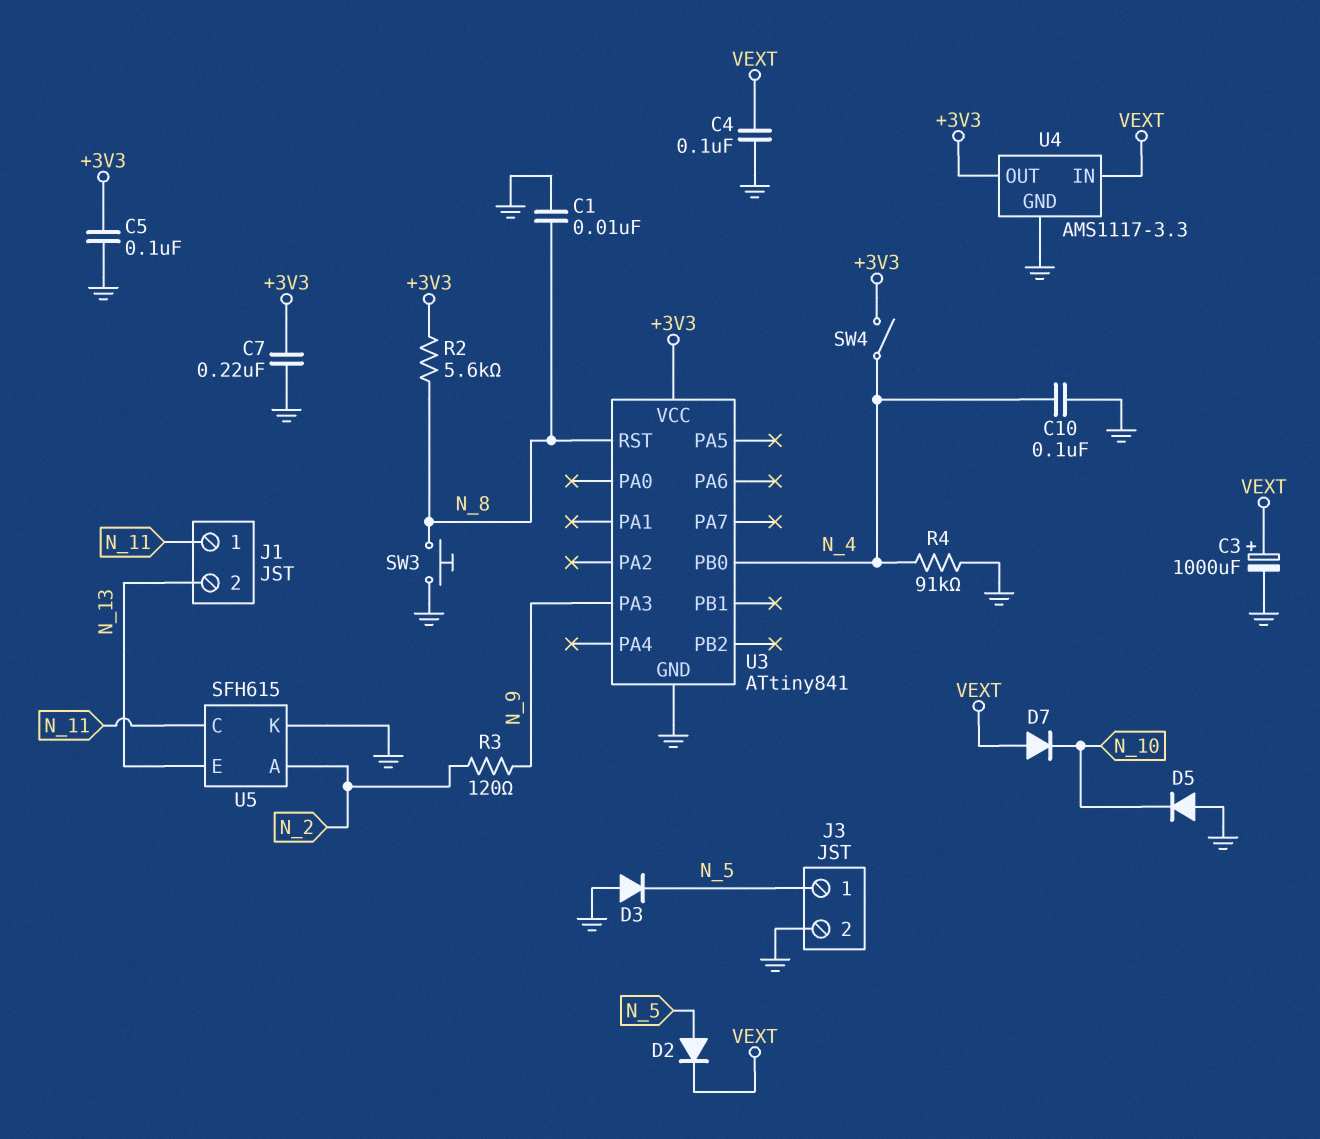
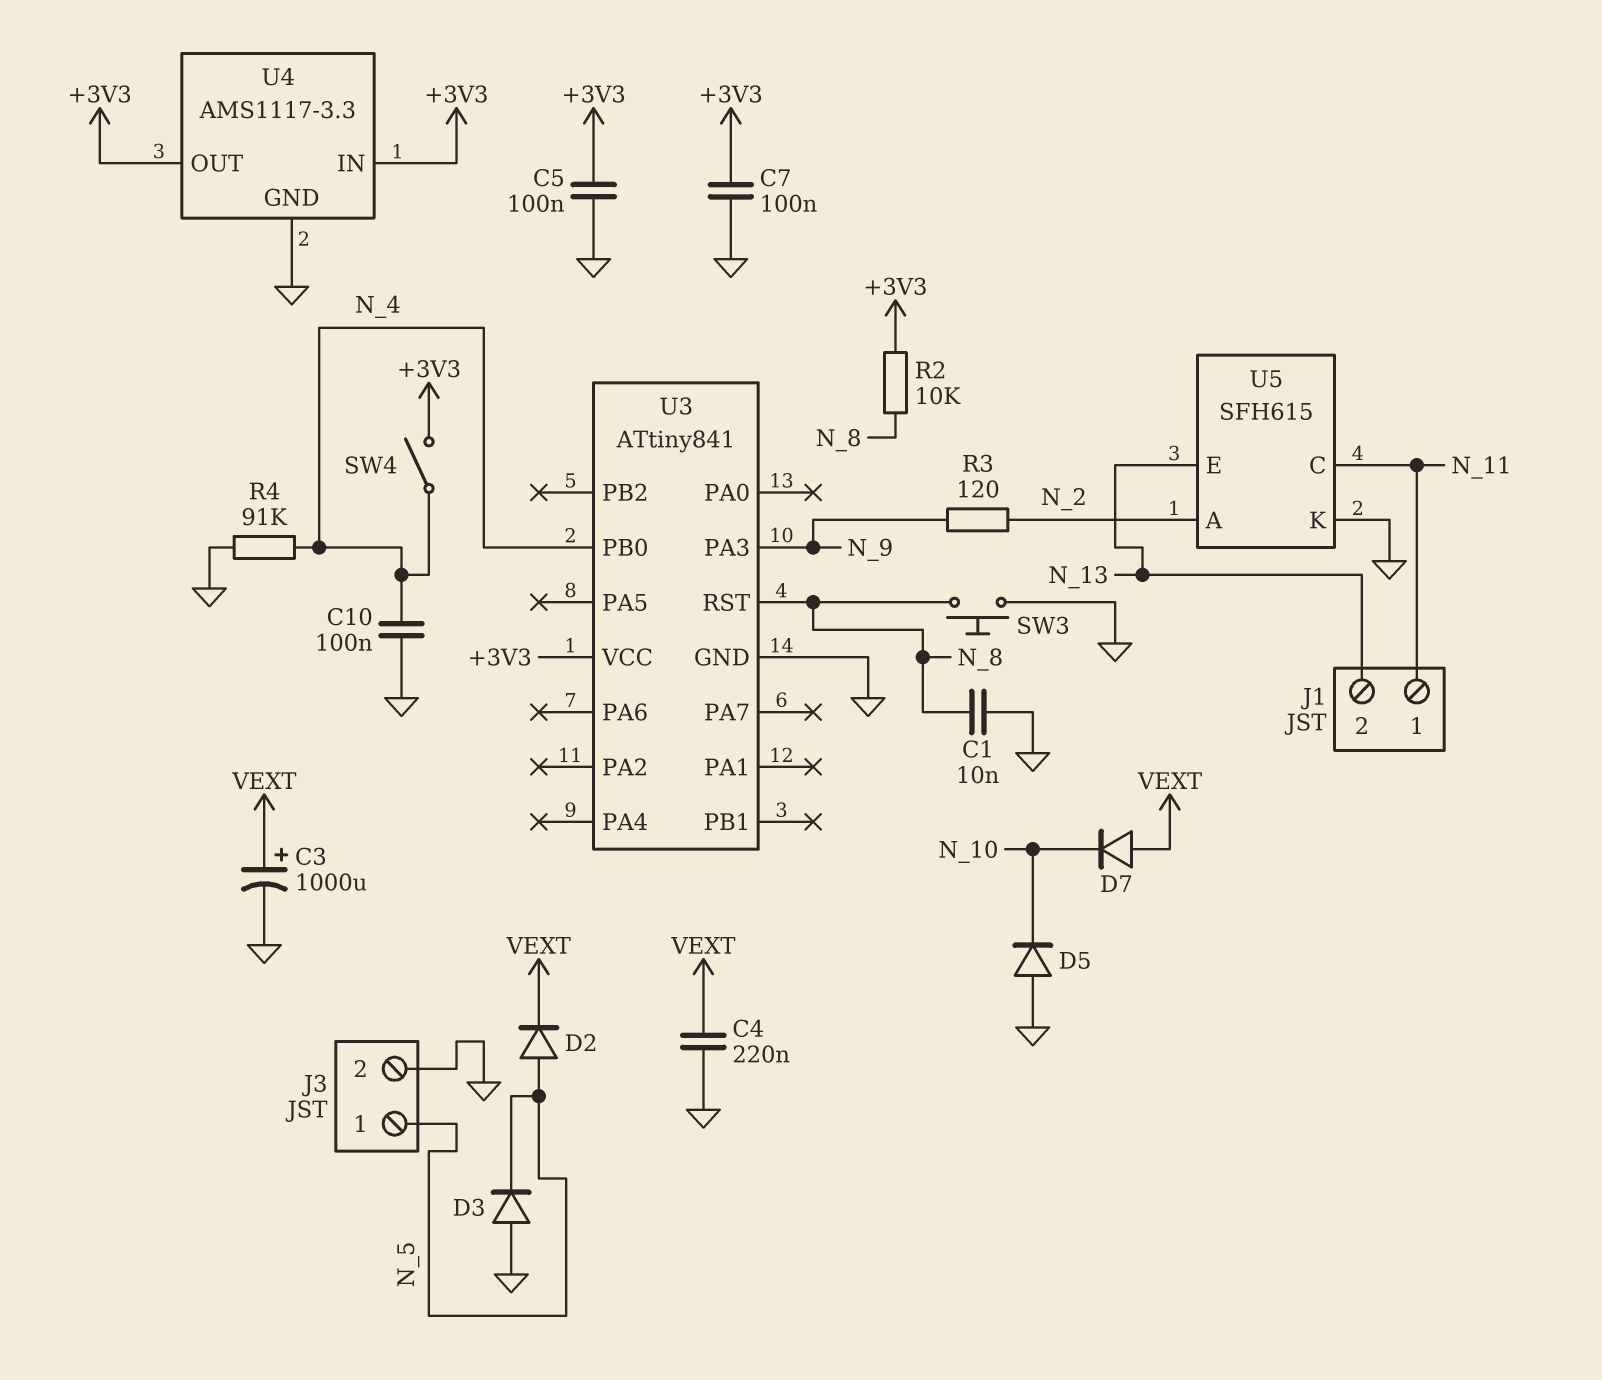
C4: 100nF (GND, VEXT) -> 220nF (GND, VEXT)
C7: 220nF (+3V3, GND) -> 100nF (+3V3, GND)
R2: 5.6k (+3V3, N_8) -> 10k (+3V3, N_8)
U4 pin IN: VEXT -> +3V3

